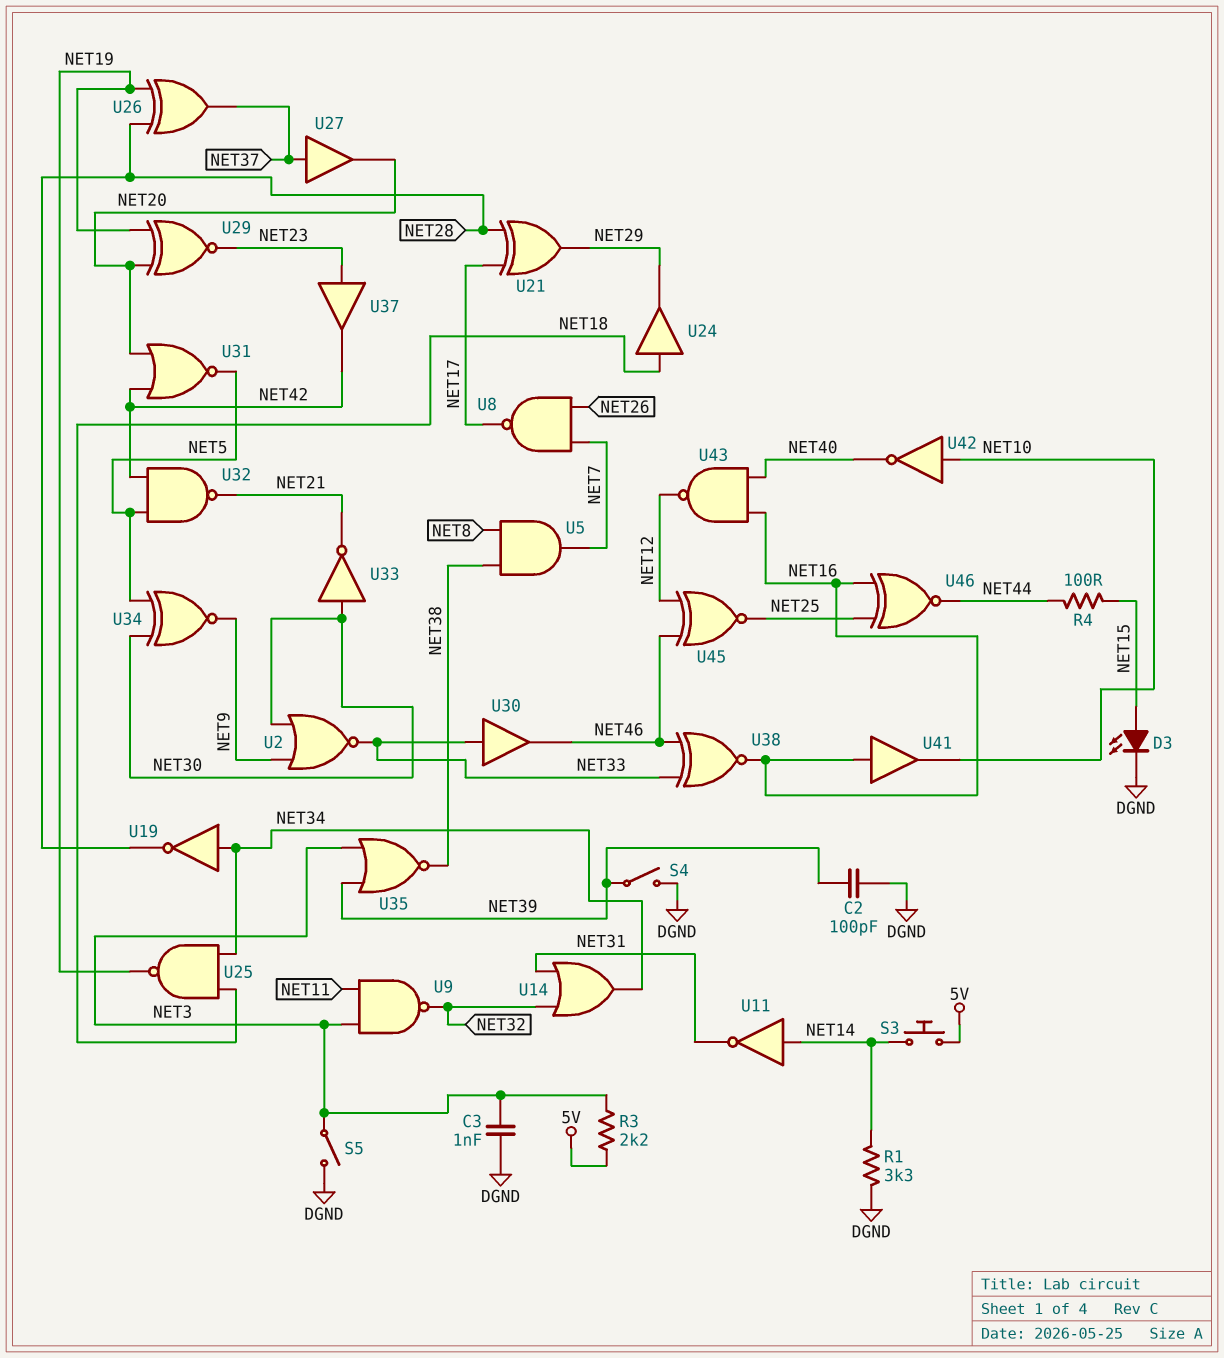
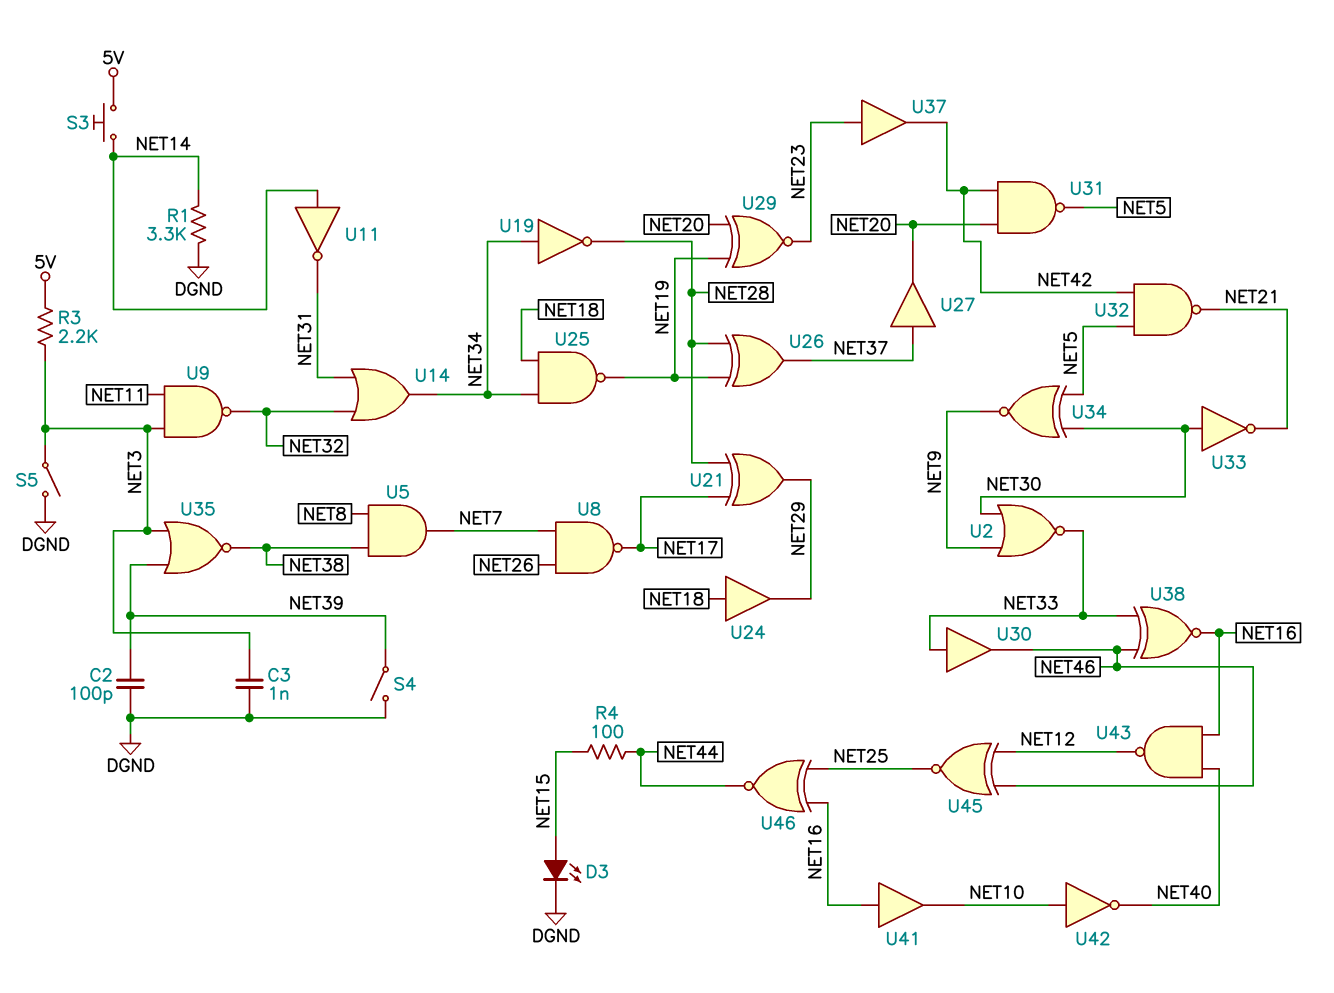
U31: NOR (in NET20, in NET42, out NET5) -> NAND (in NET20, in NET42, out NET5)

